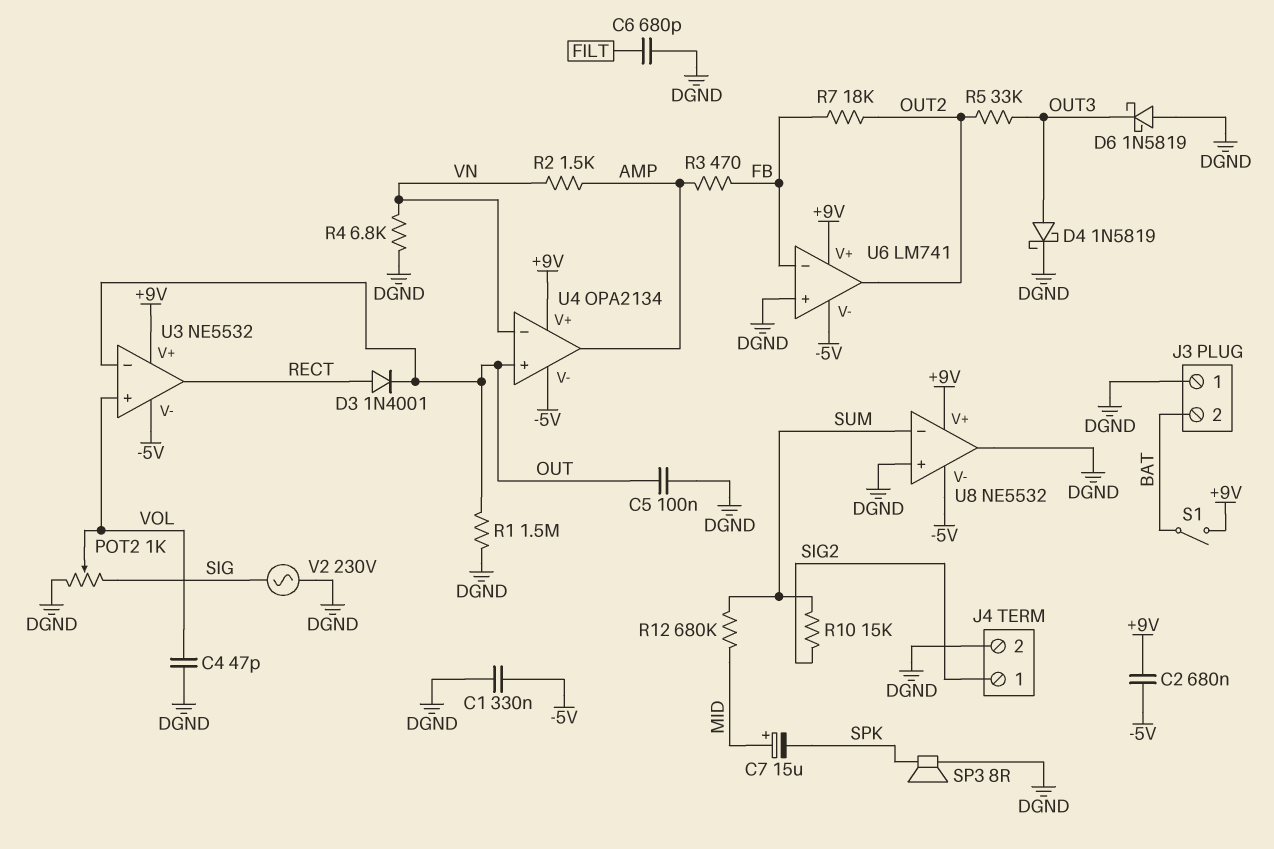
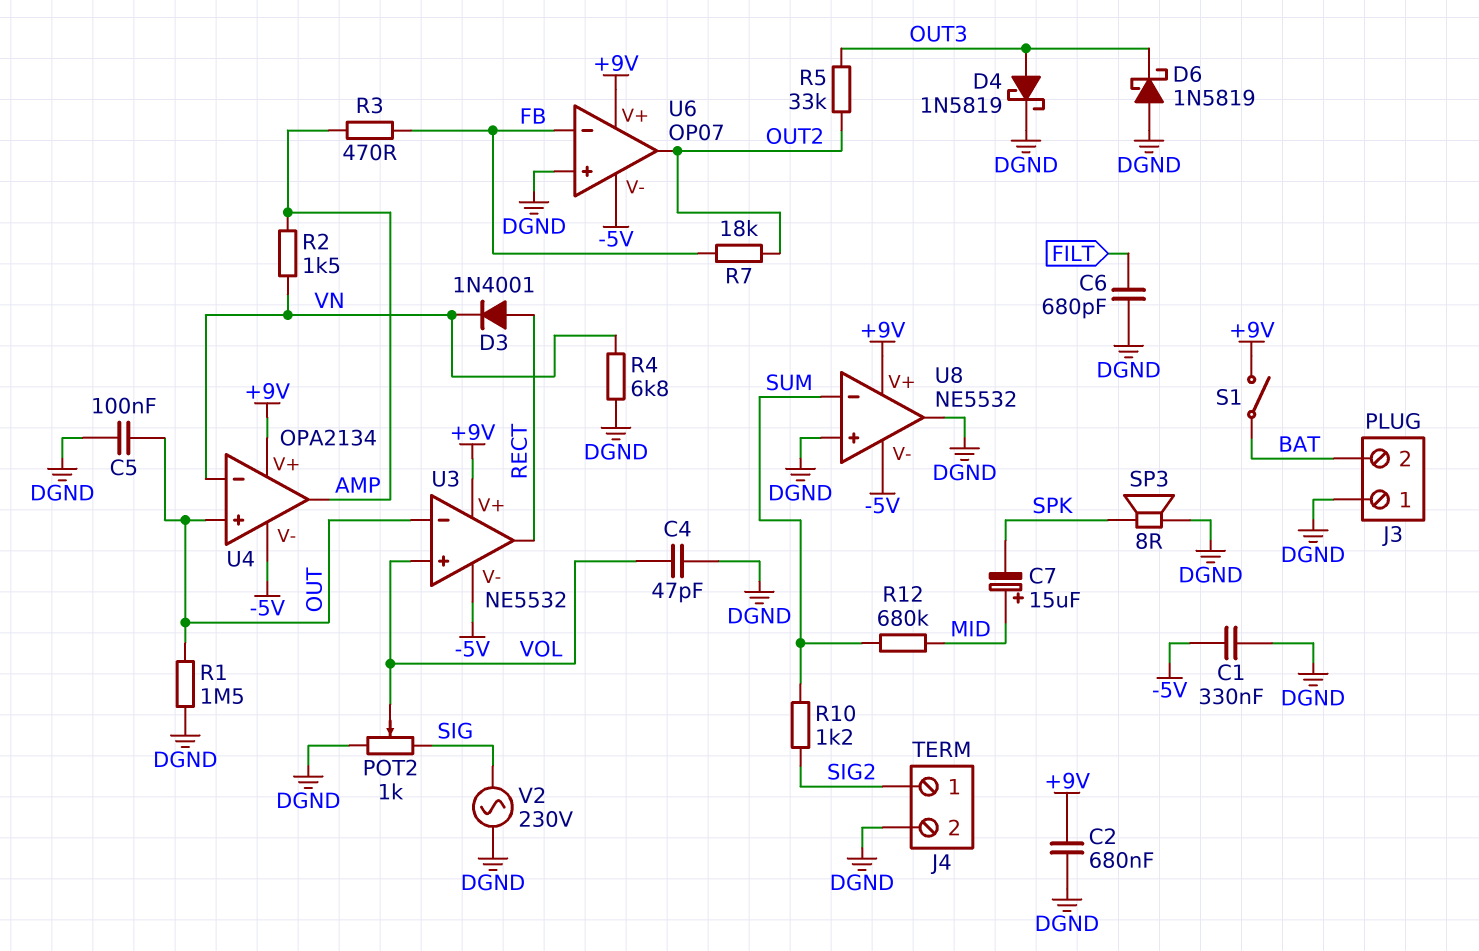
C2: 680nF (+9V, -5V) -> 680nF (+9V, DGND)
D3: diode 1N4001 (A RECT, K OUT) -> diode 1N4001 (A RECT, K VN)
R10: 15k (SIG2, SUM) -> 1.2k (SIG2, SUM)
U6: LM741 -> OP07

